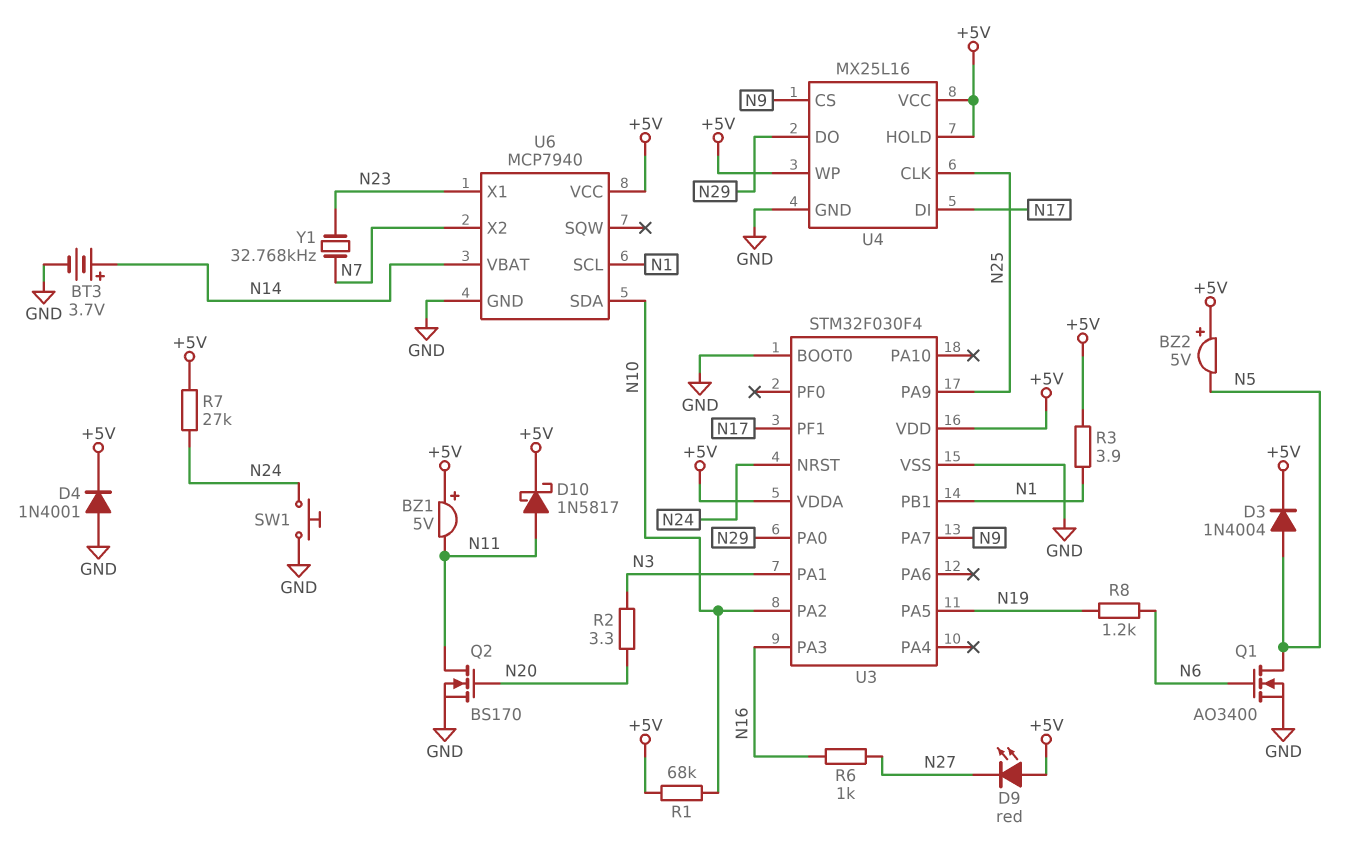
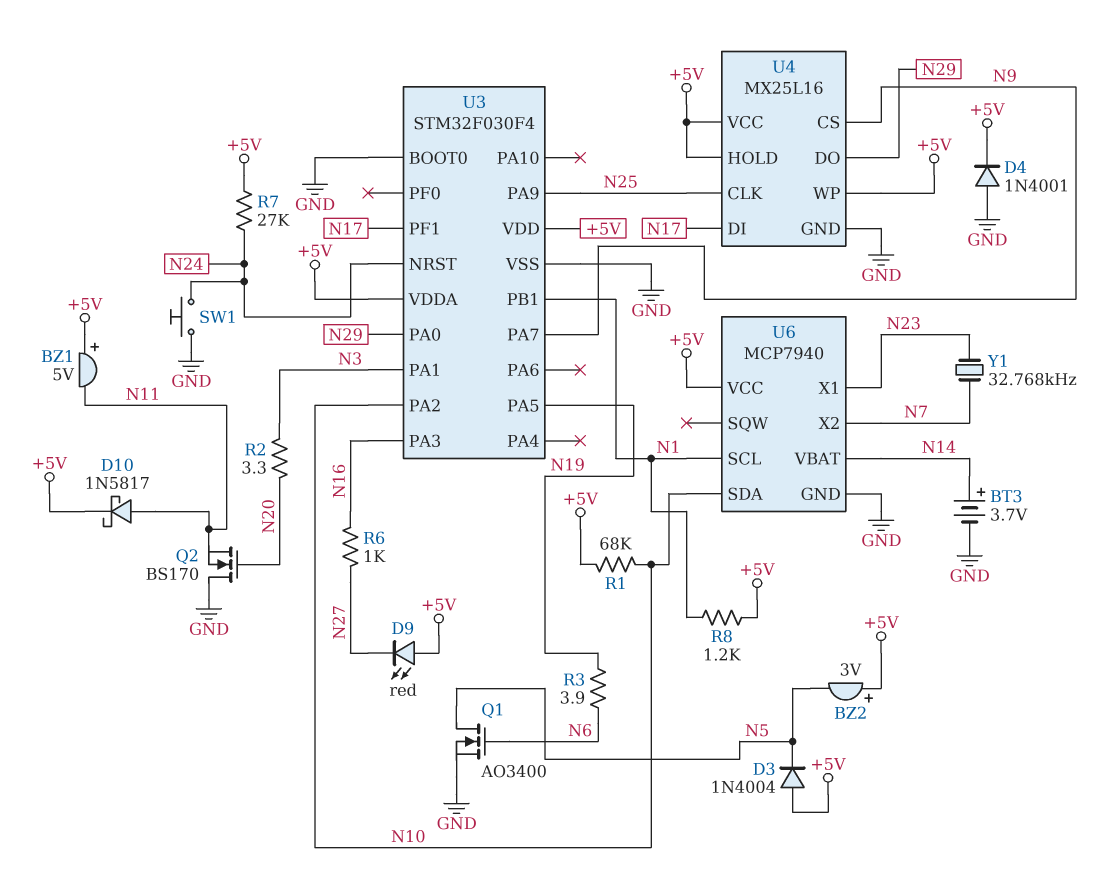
BZ2: buzzer 5V (plus +5V, minus N5) -> buzzer 3V (plus +5V, minus N5)
D3: diode 1N4004 (A N5, K +5V) -> diode 1N4004 (A +5V, K N5)
Q2: NMOS BS170 (G N20, D N11, S GND) -> NMOS BS170 (G N20, D GND, S N11)
R3: 3.9 (+5V, N1) -> 3.9 (N6, N19)
R8: 1.2k (N6, N19) -> 1.2k (+5V, N1)

